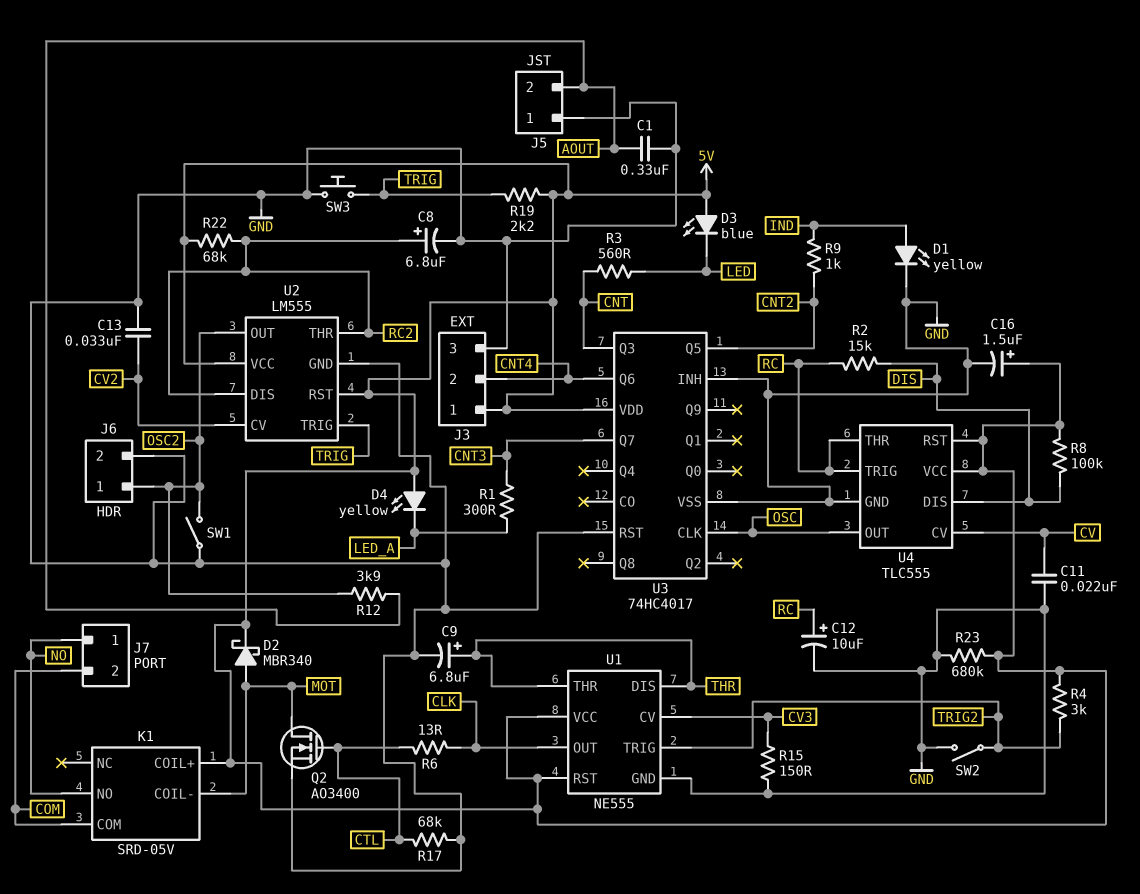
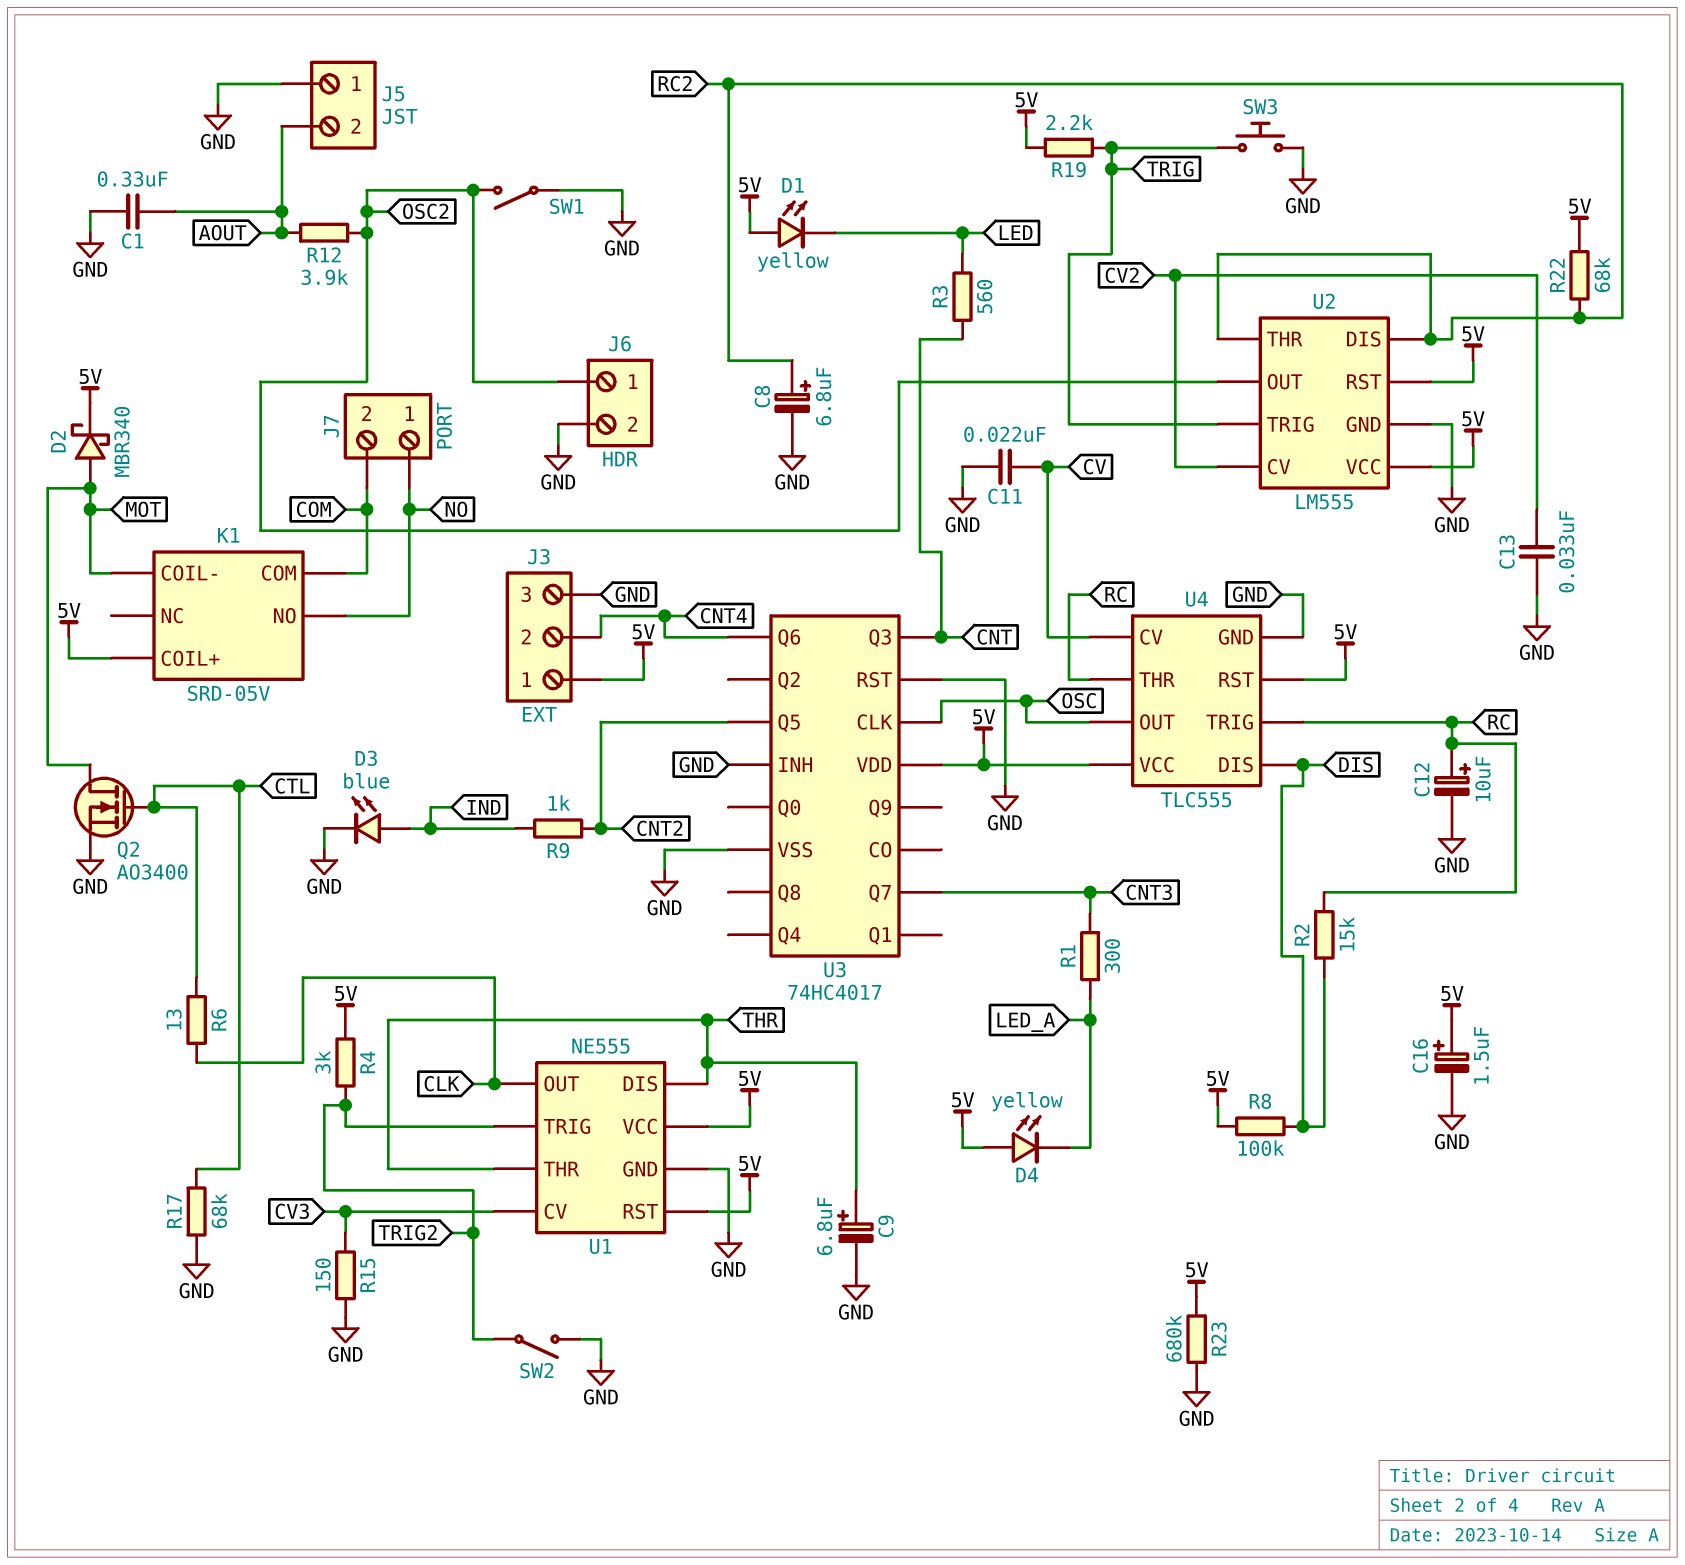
D1: LED yellow (A IND, K GND) -> LED yellow (A 5V, K LED)
D3: LED blue (A 5V, K LED) -> LED blue (A IND, K GND)

